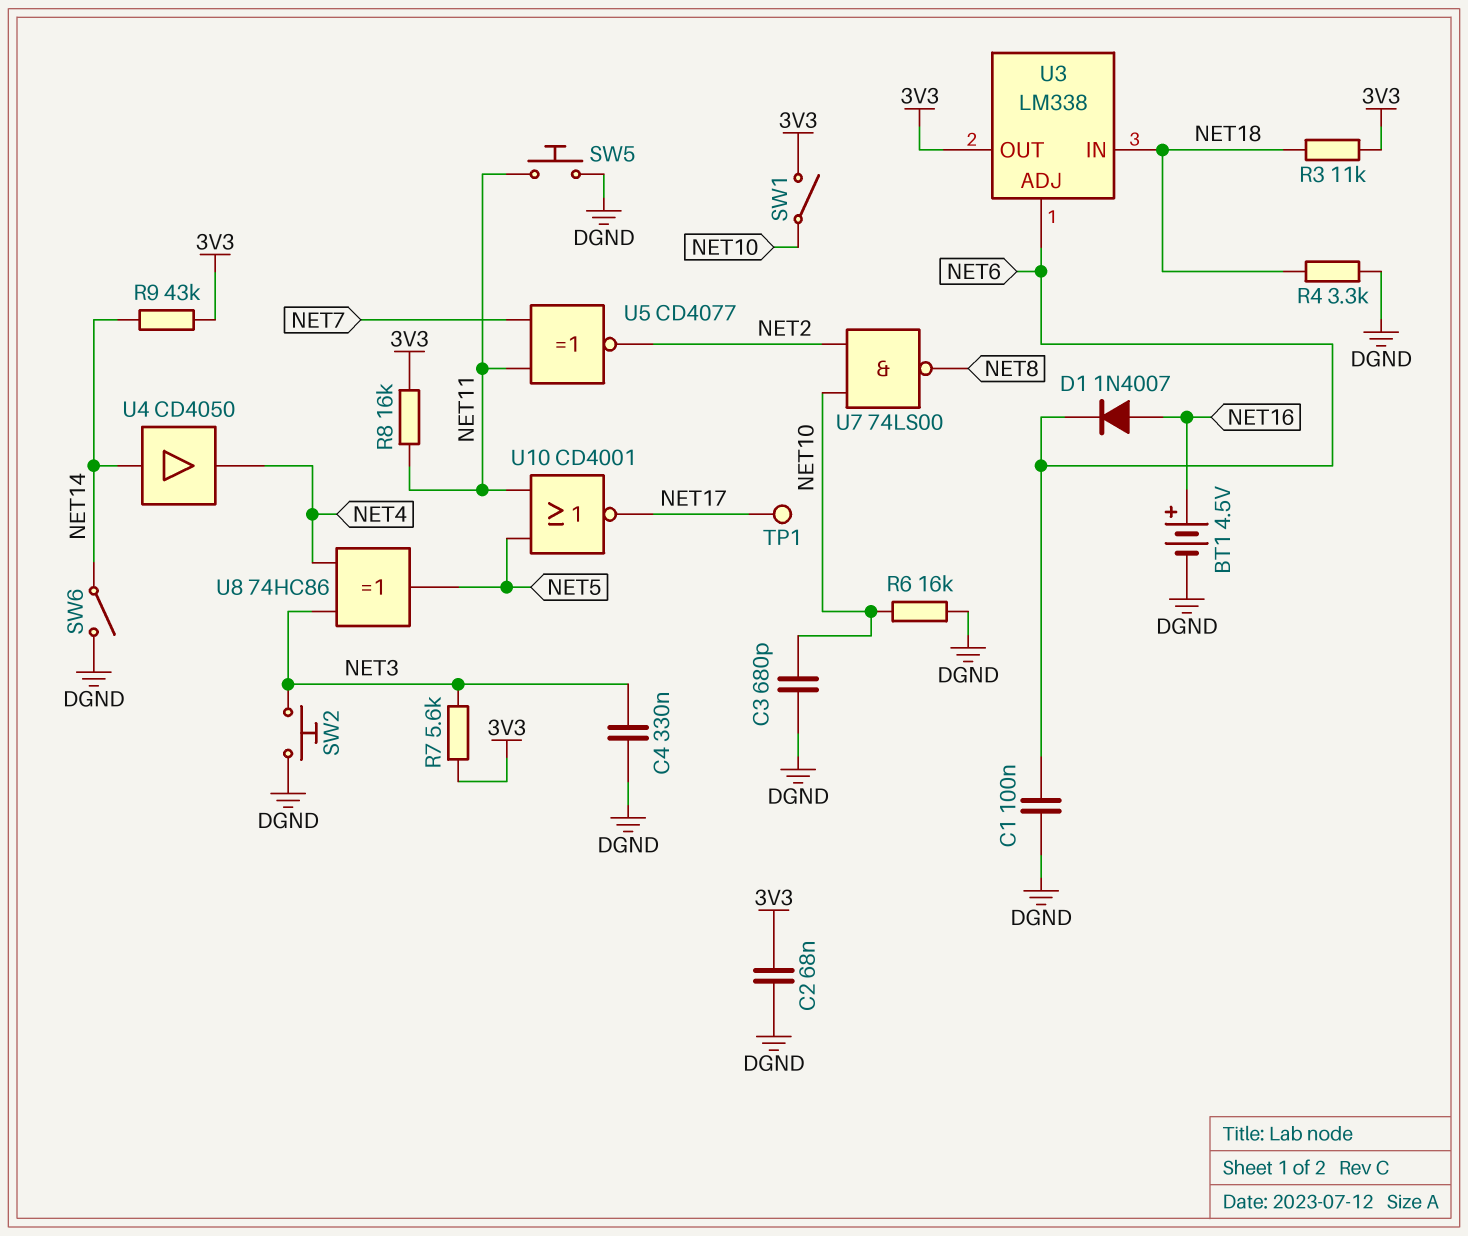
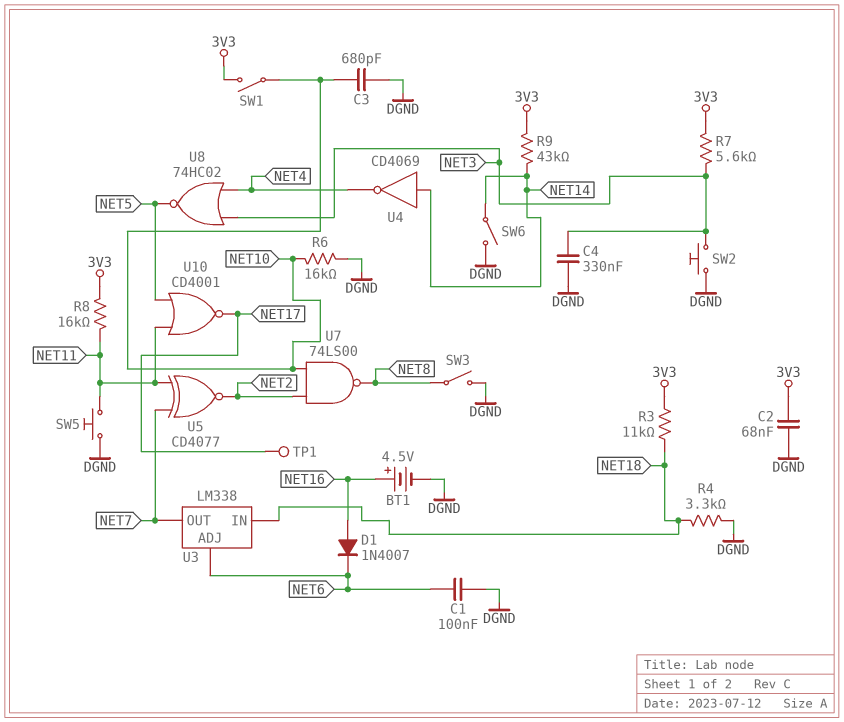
SW3: none -> switch (DGND, NET8)
U3 pin OUT: 3V3 -> NET7
U4: buffer CD4050 (in NET14, out NET4) -> NOT CD4069 (in NET14, out NET4)
U8: XOR 74HC86 (in NET3, in NET4, out NET5) -> NOR 74HC02 (in NET3, in NET4, out NET5)

